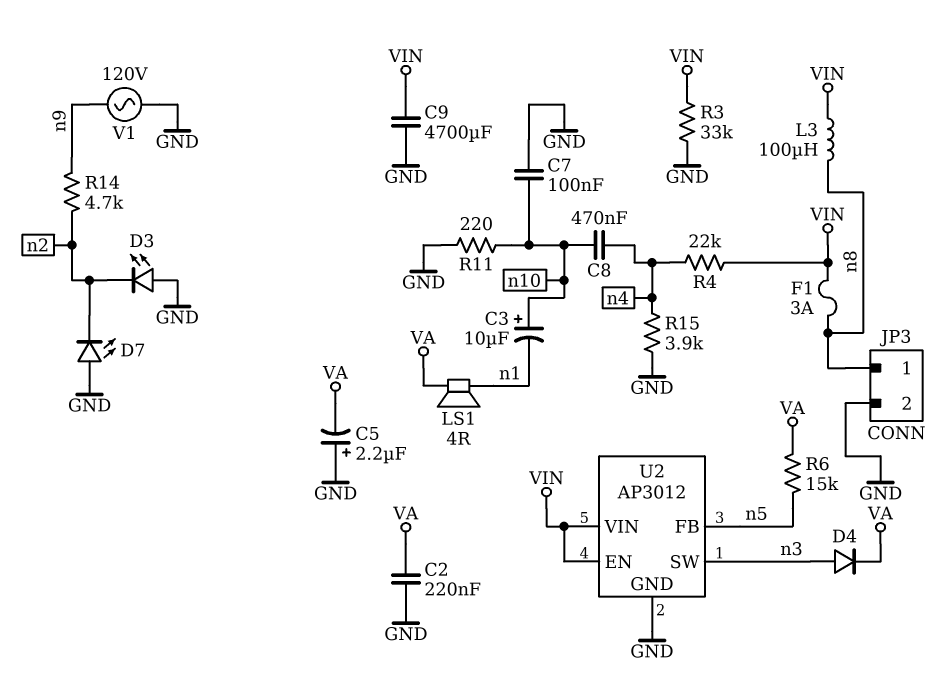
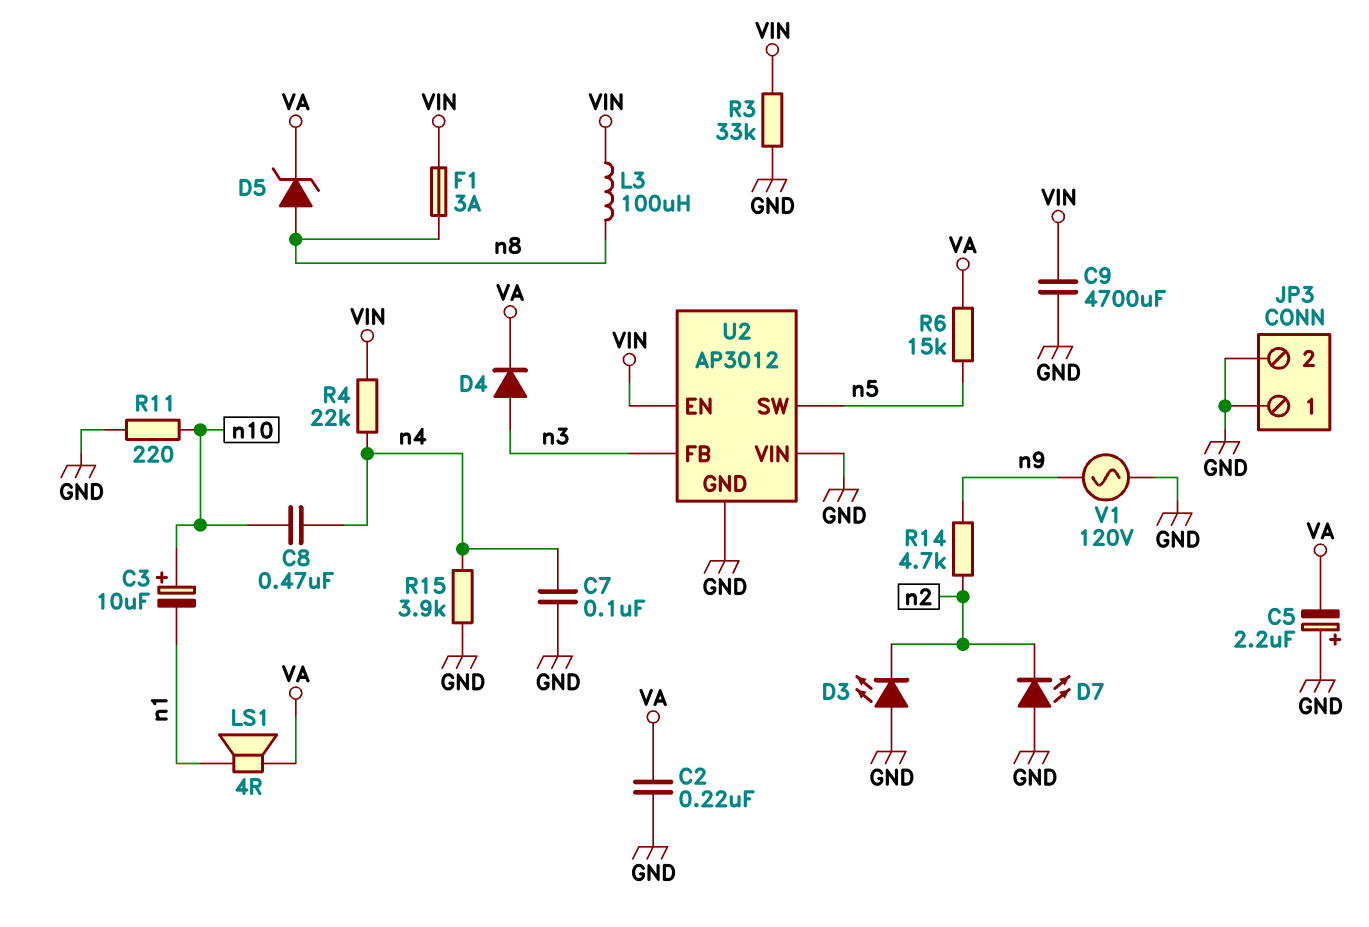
C7: 100nF (GND, n10) -> 100nF (GND, n4)
D5: none -> zener (A n8, K VA)
JP3 pin 1: n8 -> GND
U2 pin FB: n5 -> n3
U2 pin SW: n3 -> n5
U2 pin VIN: VIN -> GND

